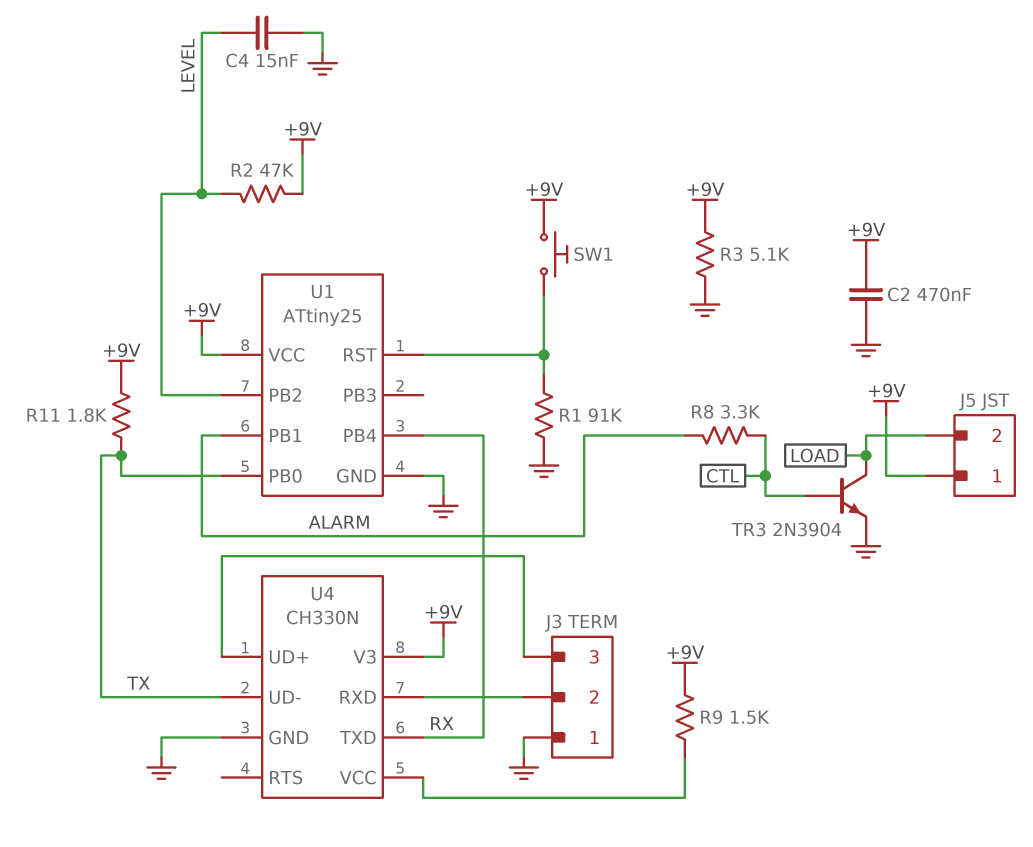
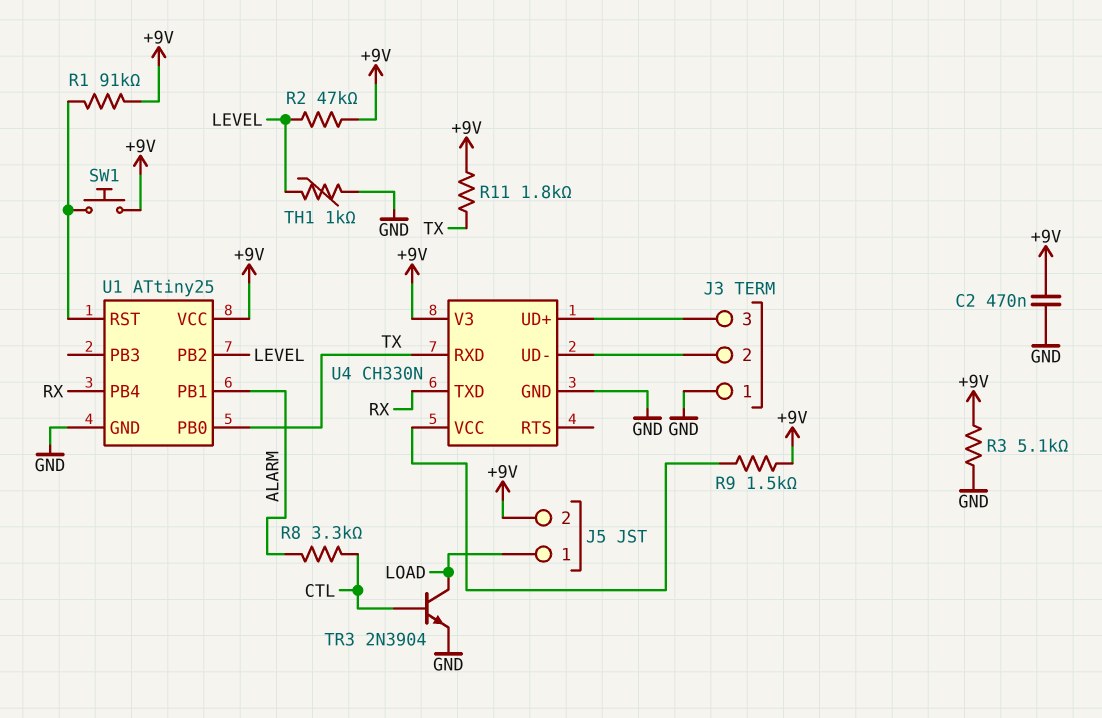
C4: 15nF (GND, LEVEL) -> none
J5 pin 1: +9V -> LOAD
J5 pin 2: LOAD -> +9V
R1: 91k (GND, U1/RST) -> 91k (+9V, U1/RST)
TH1: none -> 1k (GND, LEVEL)
U4 pin RXD: J3/2 -> TX
U4 pin UD-: TX -> J3/2

